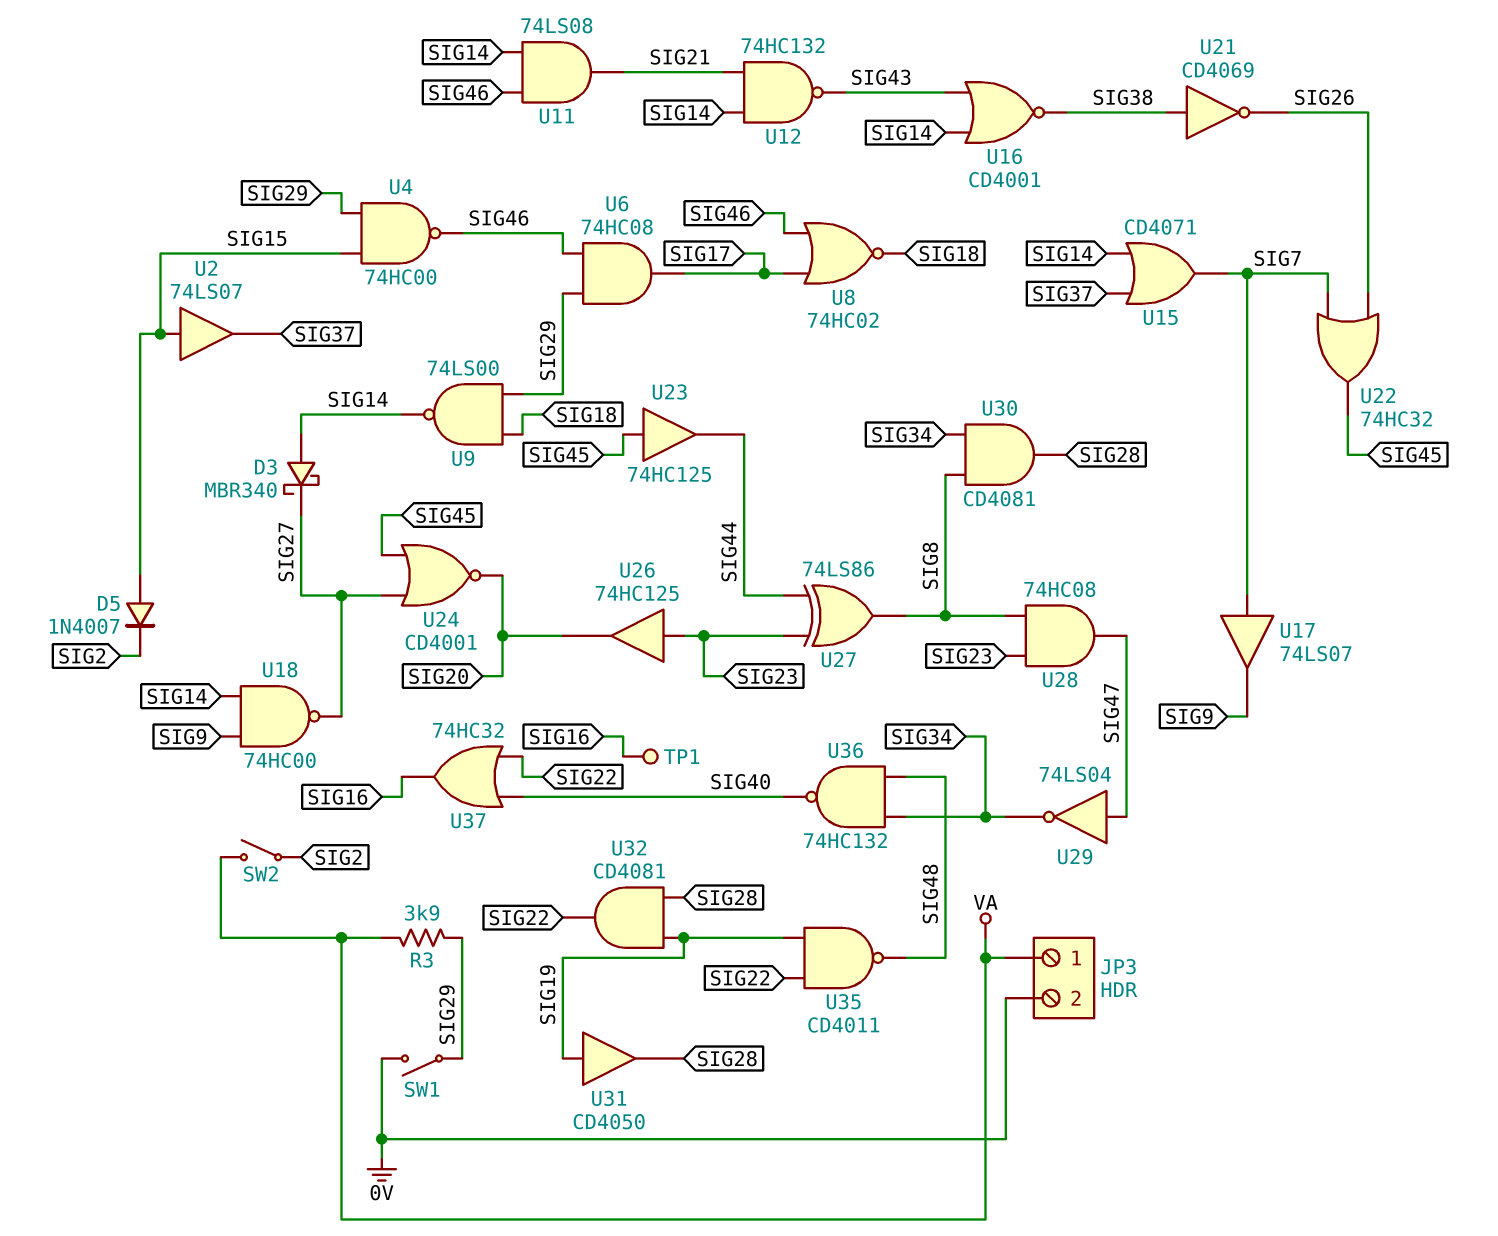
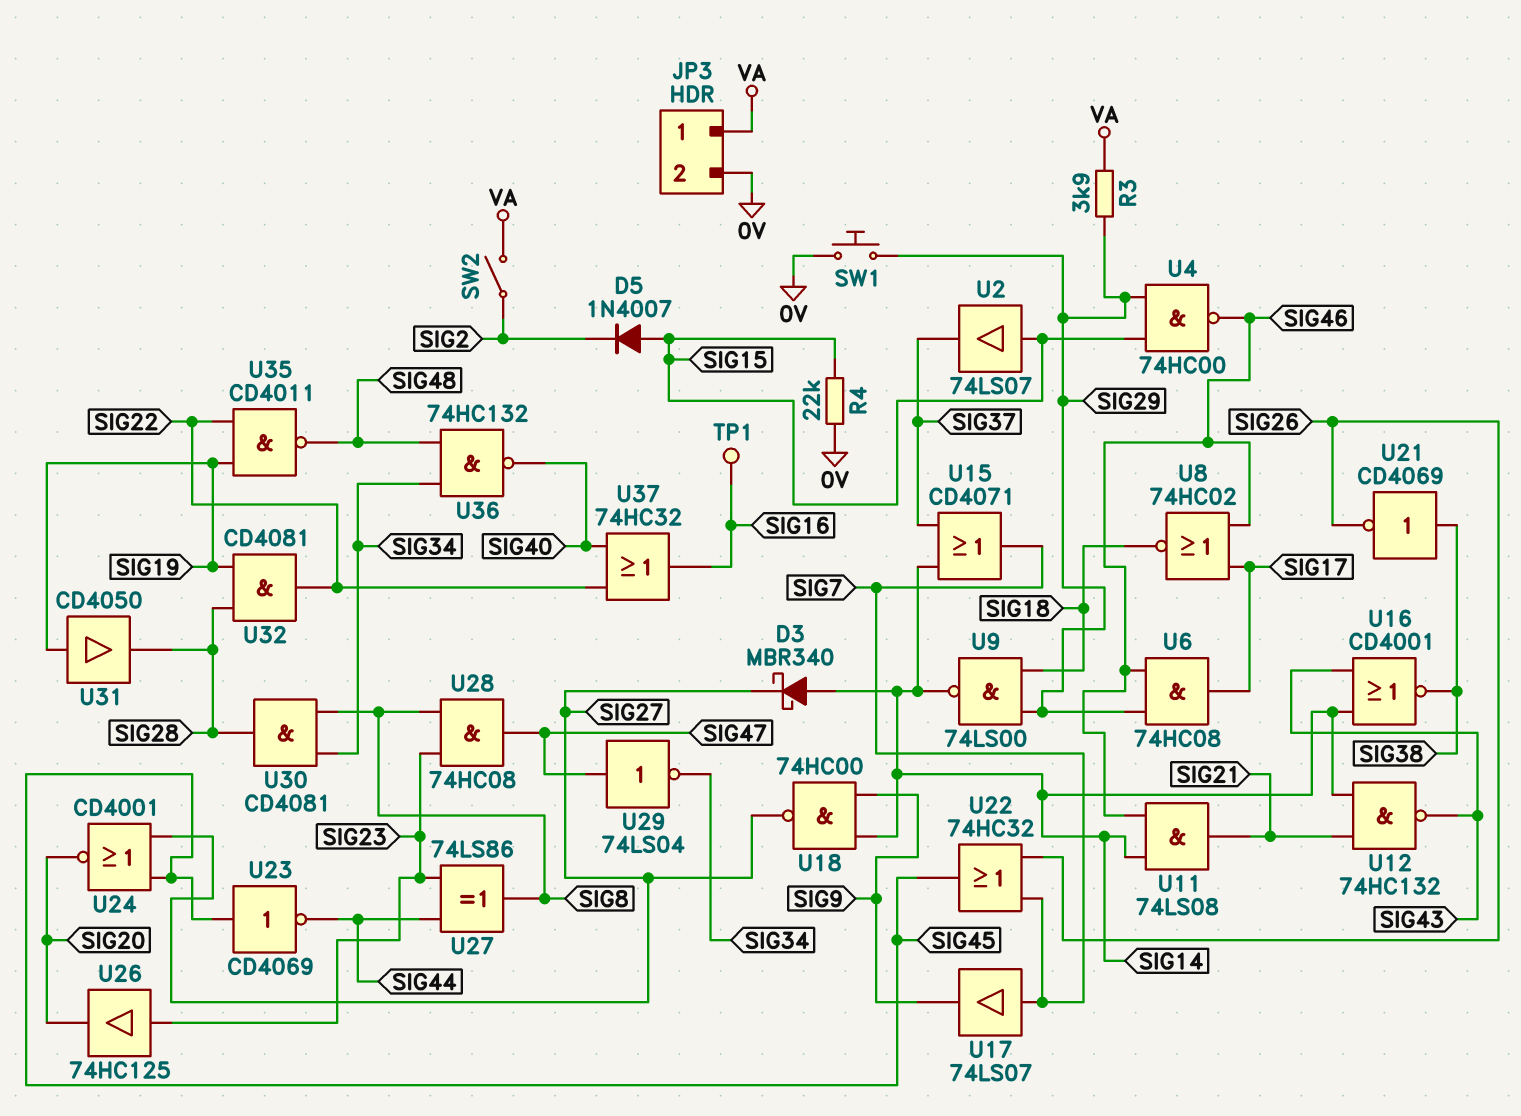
R4: none -> 22k (0V, SIG15)
SW1: switch (0V, SIG29) -> button (0V, SIG29)
U23: buffer 74HC125 (in SIG45, out SIG44) -> NOT CD4069 (in SIG45, out SIG44)

